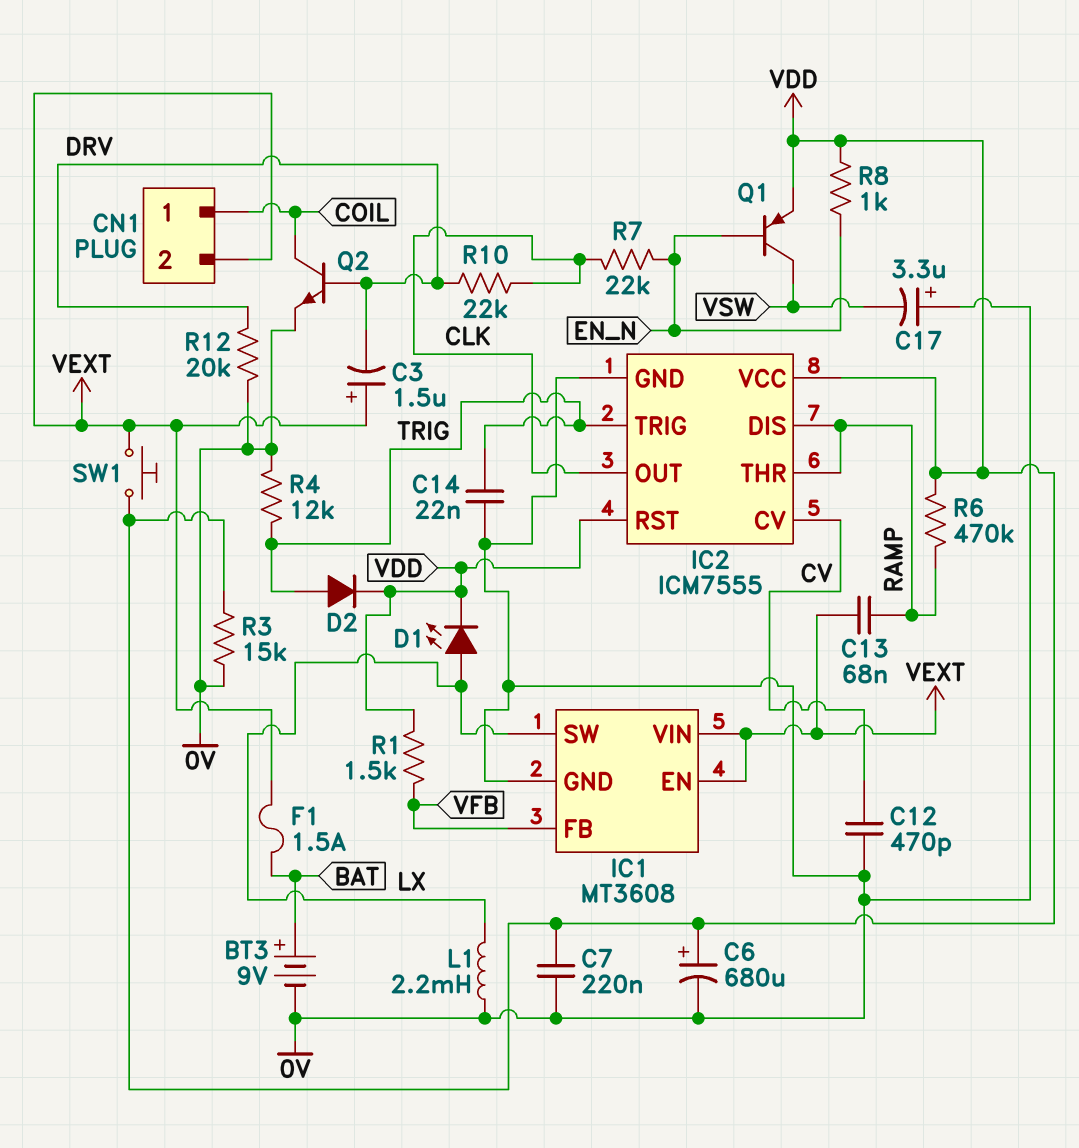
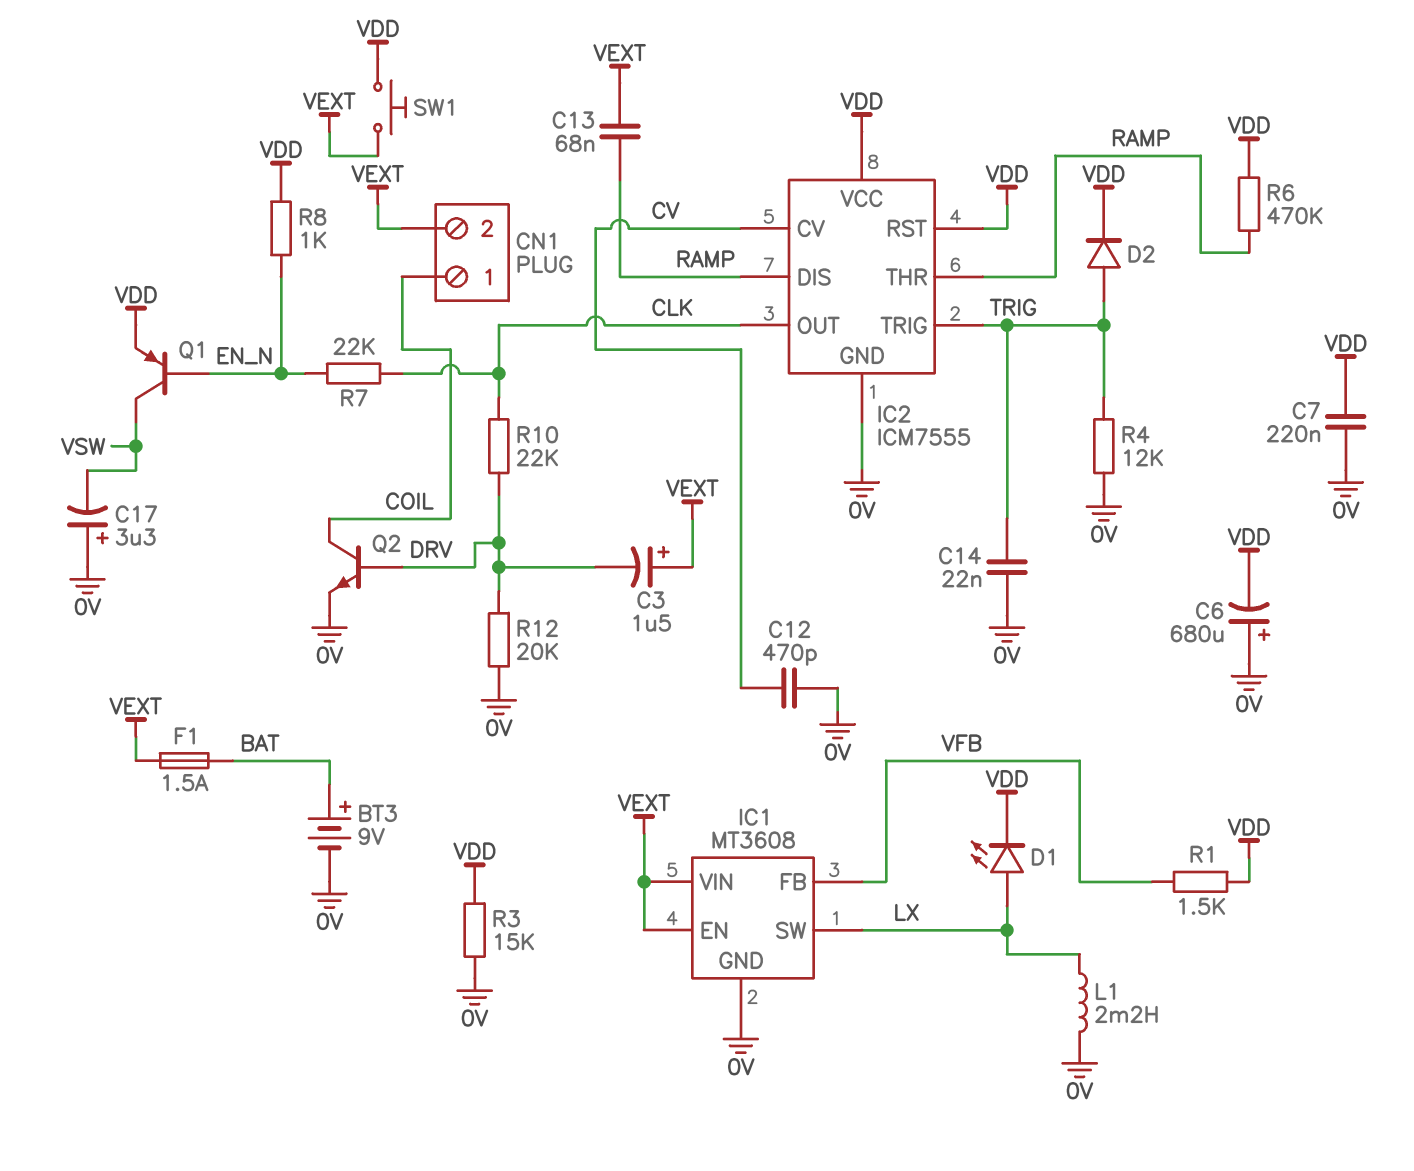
C6: 680uF (plus VDD, minus 0V) -> 680uF (plus 0V, minus VDD)

